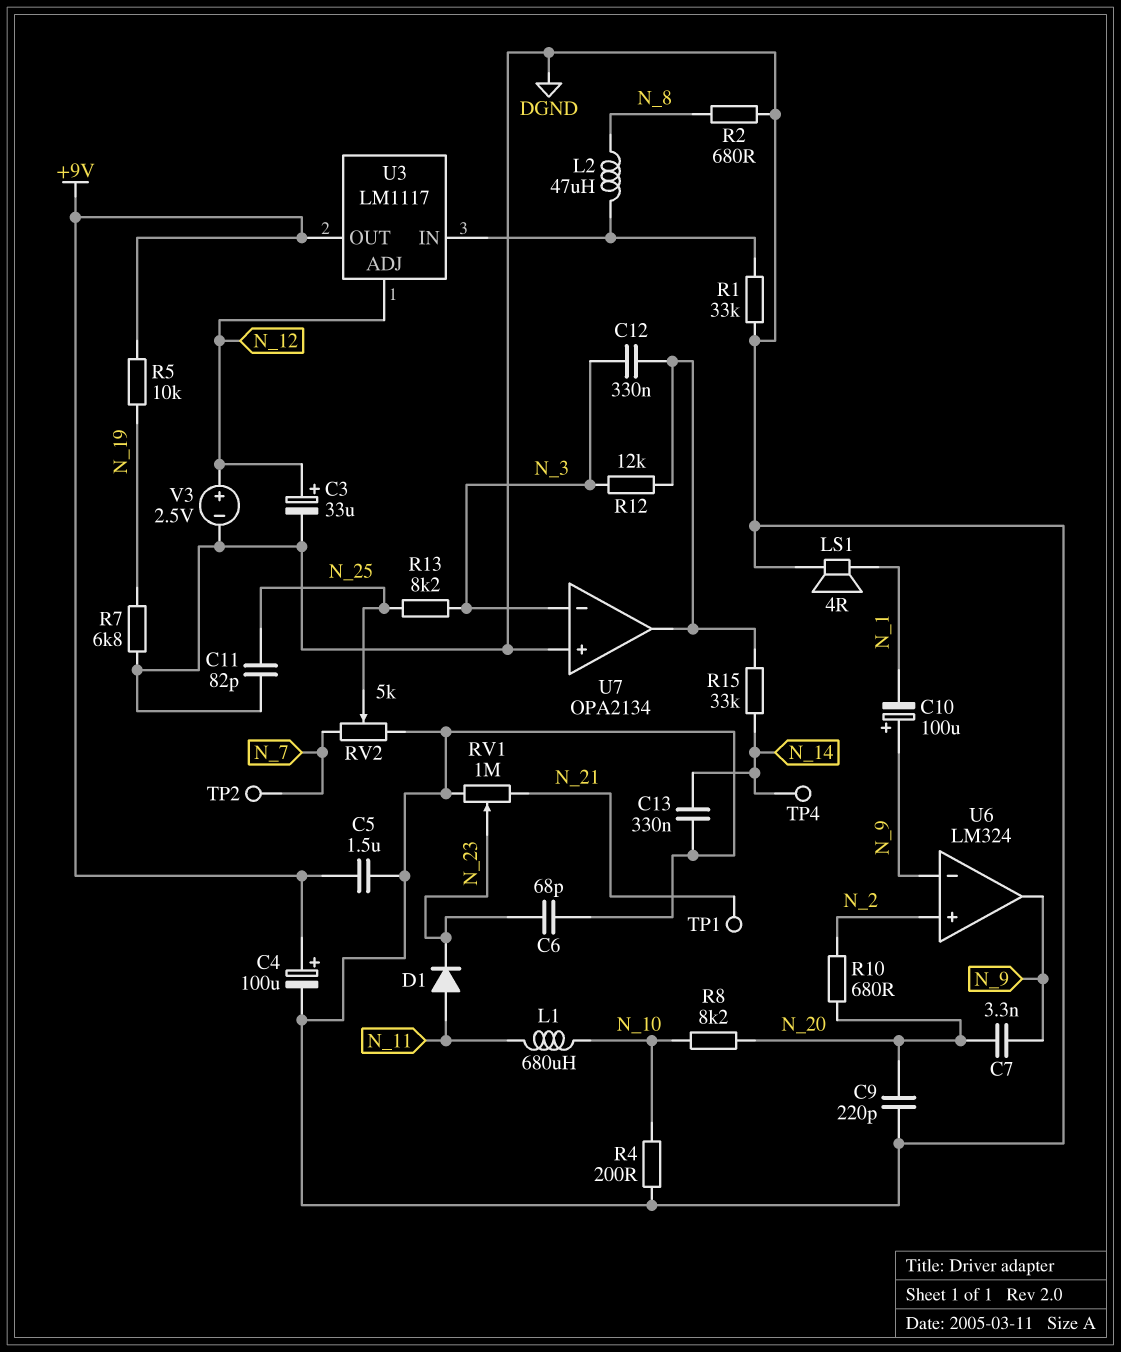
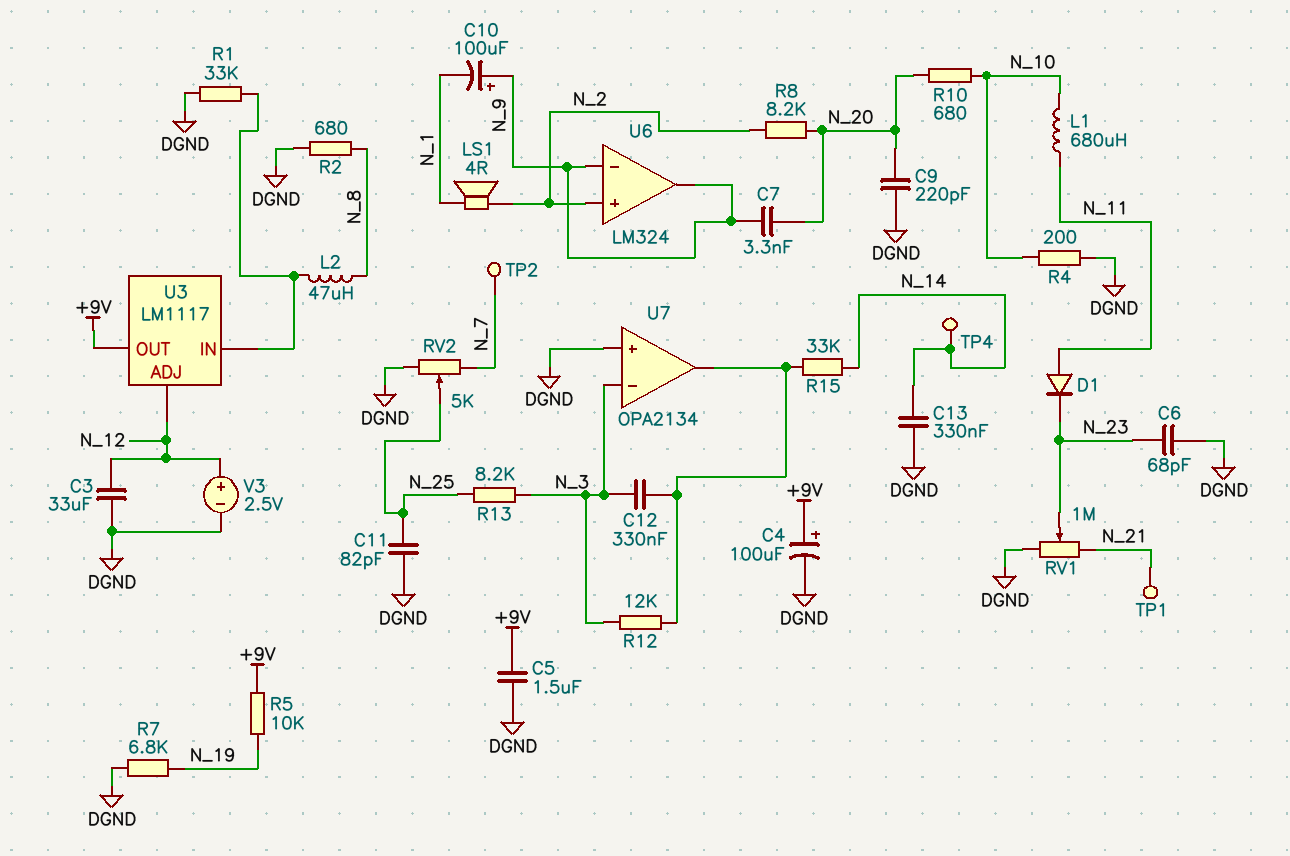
C3: 33uF (plus N_12, minus DGND) -> 33uF (DGND, N_12)
LS1: speaker 4R (DGND, N_1) -> speaker 4R (N_1, N_2)
R8: 8.2k (N_10, N_20) -> 8.2k (N_2, N_20)
R10: 680 (N_2, N_20) -> 680 (N_10, N_20)

